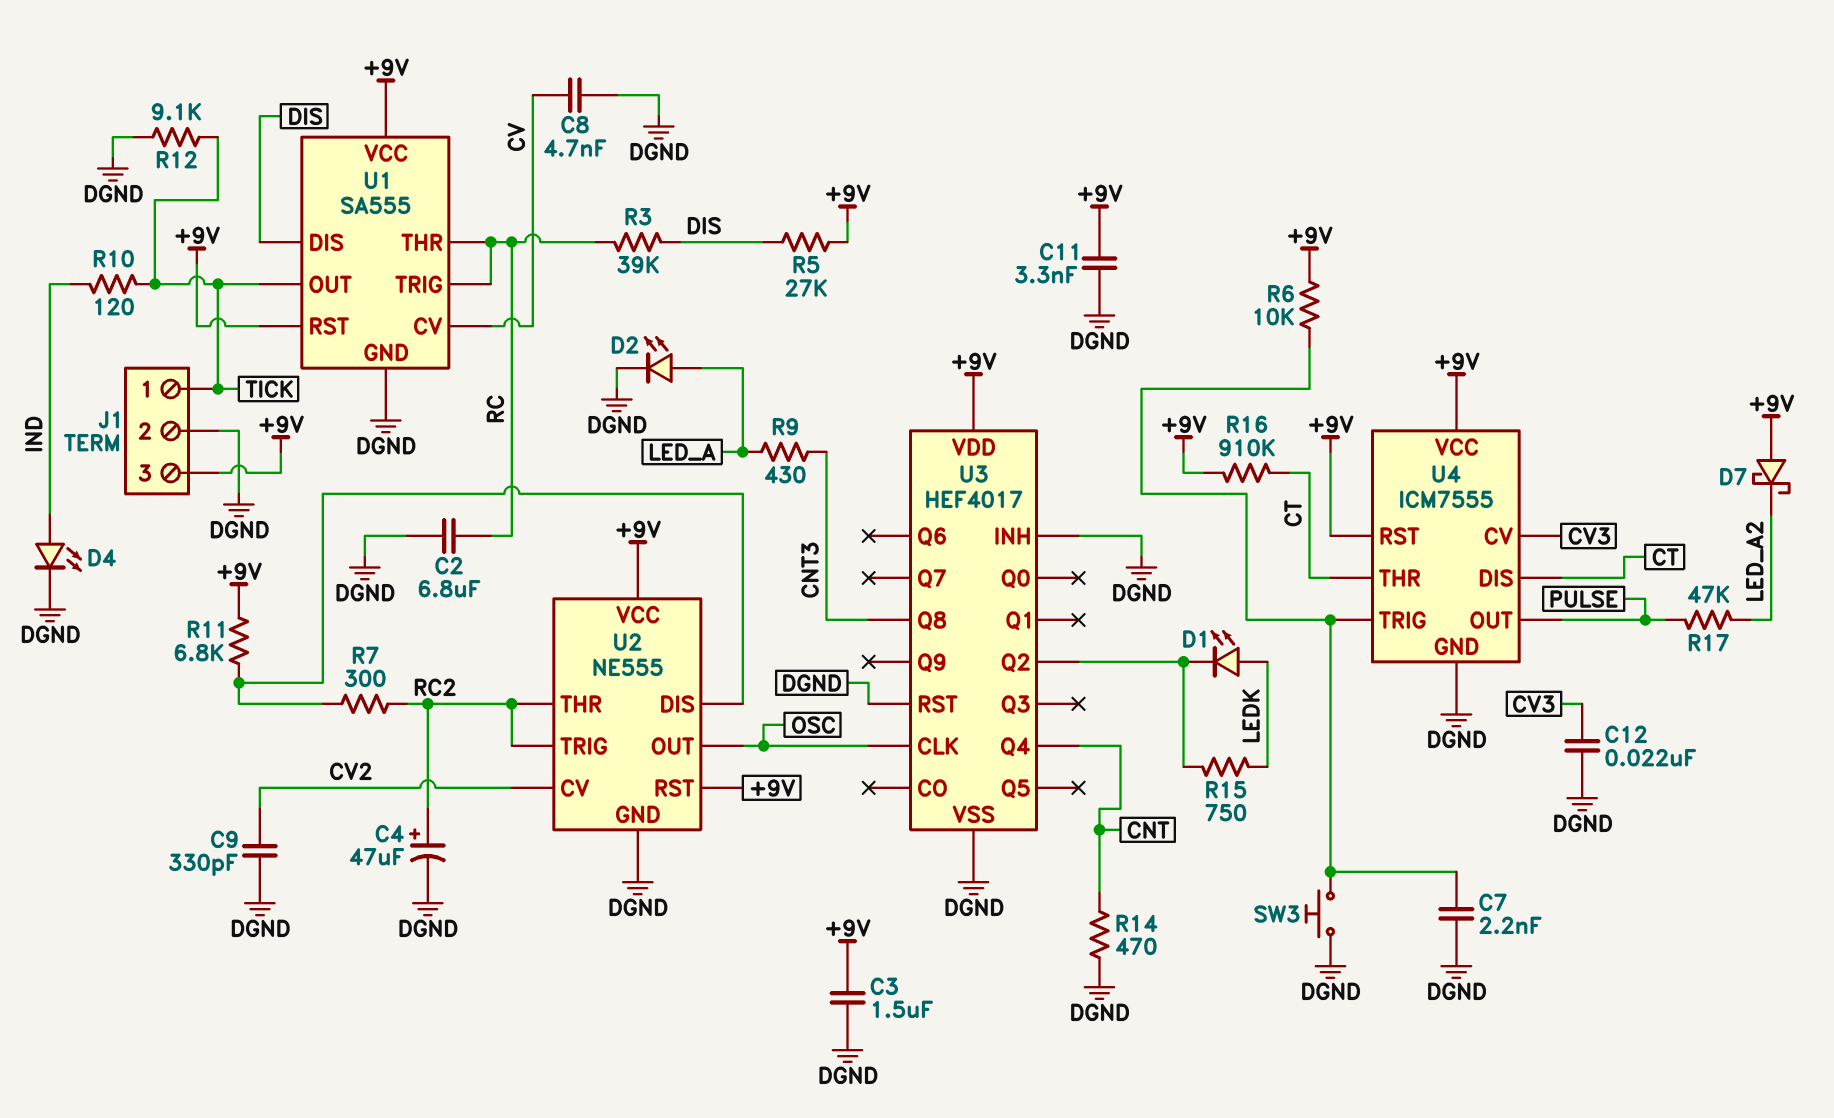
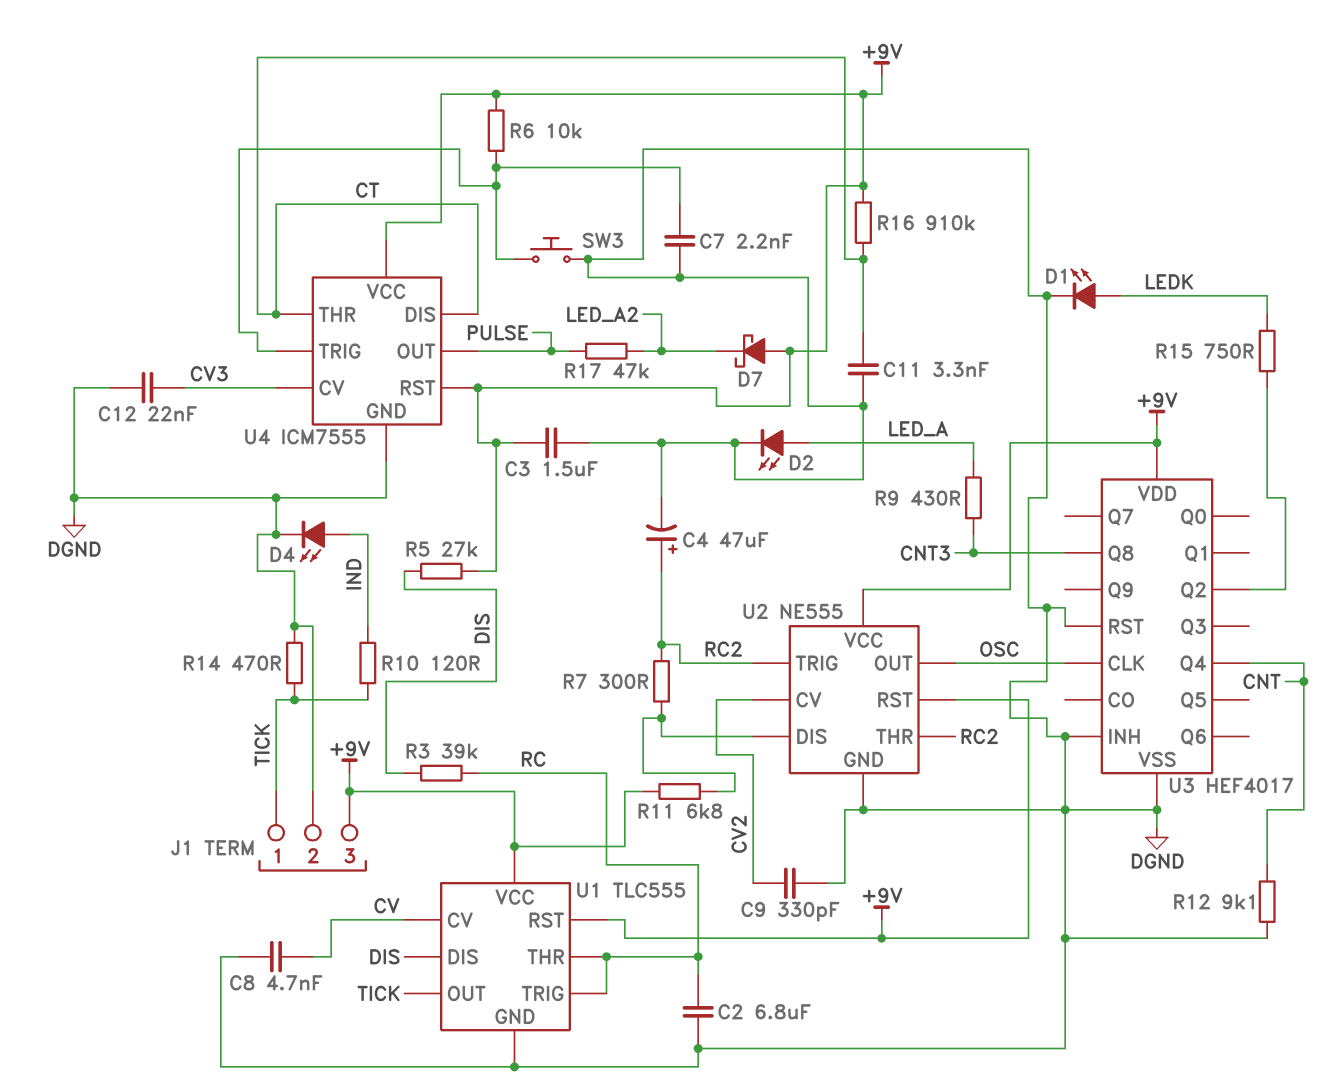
C11: 3.3nF (+9V, DGND) -> 3.3nF (CT, DGND)
D1: LED (A LEDK, K U3/Q2) -> LED (A LEDK, K DGND)
R12: 9.1k (DGND, TICK) -> 9.1k (CNT, DGND)
R14: 470 (CNT, DGND) -> 470 (DGND, TICK)
U1: SA555 -> TLC555

